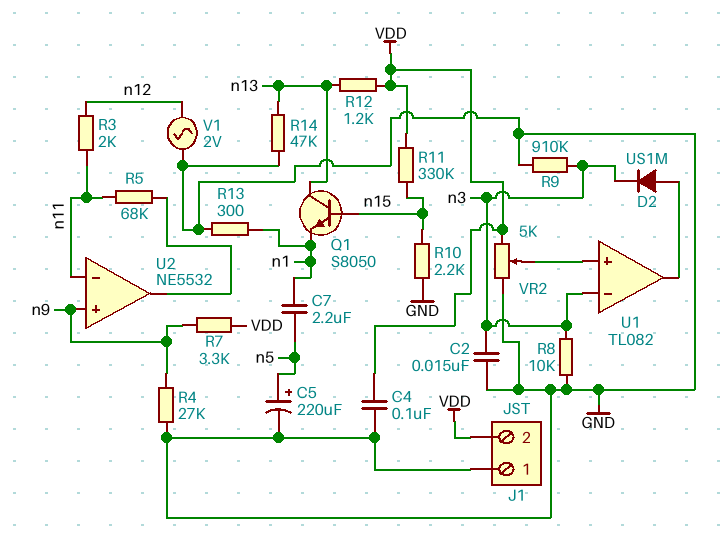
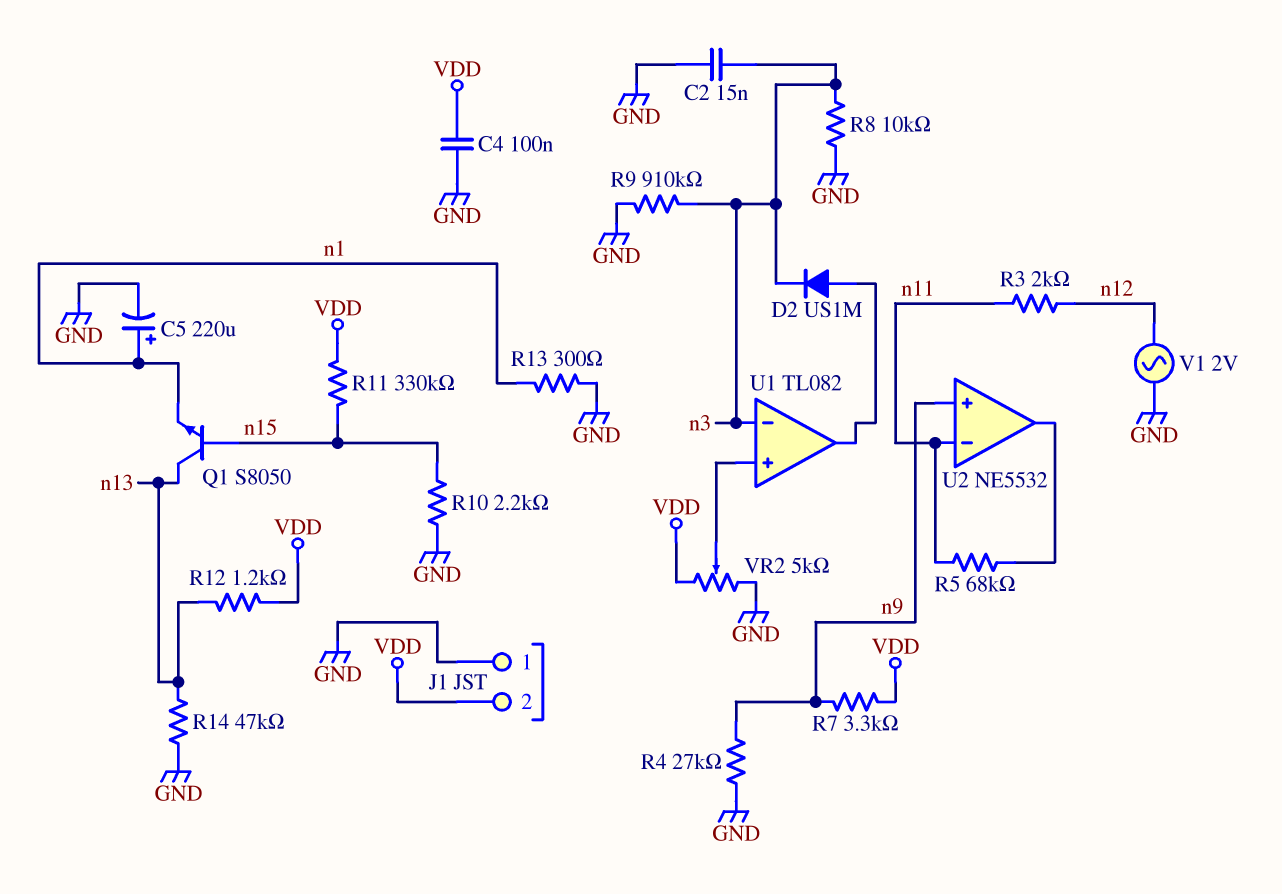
C5: 220uF (plus n5, minus GND) -> 220uF (plus n1, minus GND)
C7: 2.2uF (n1, n5) -> none

